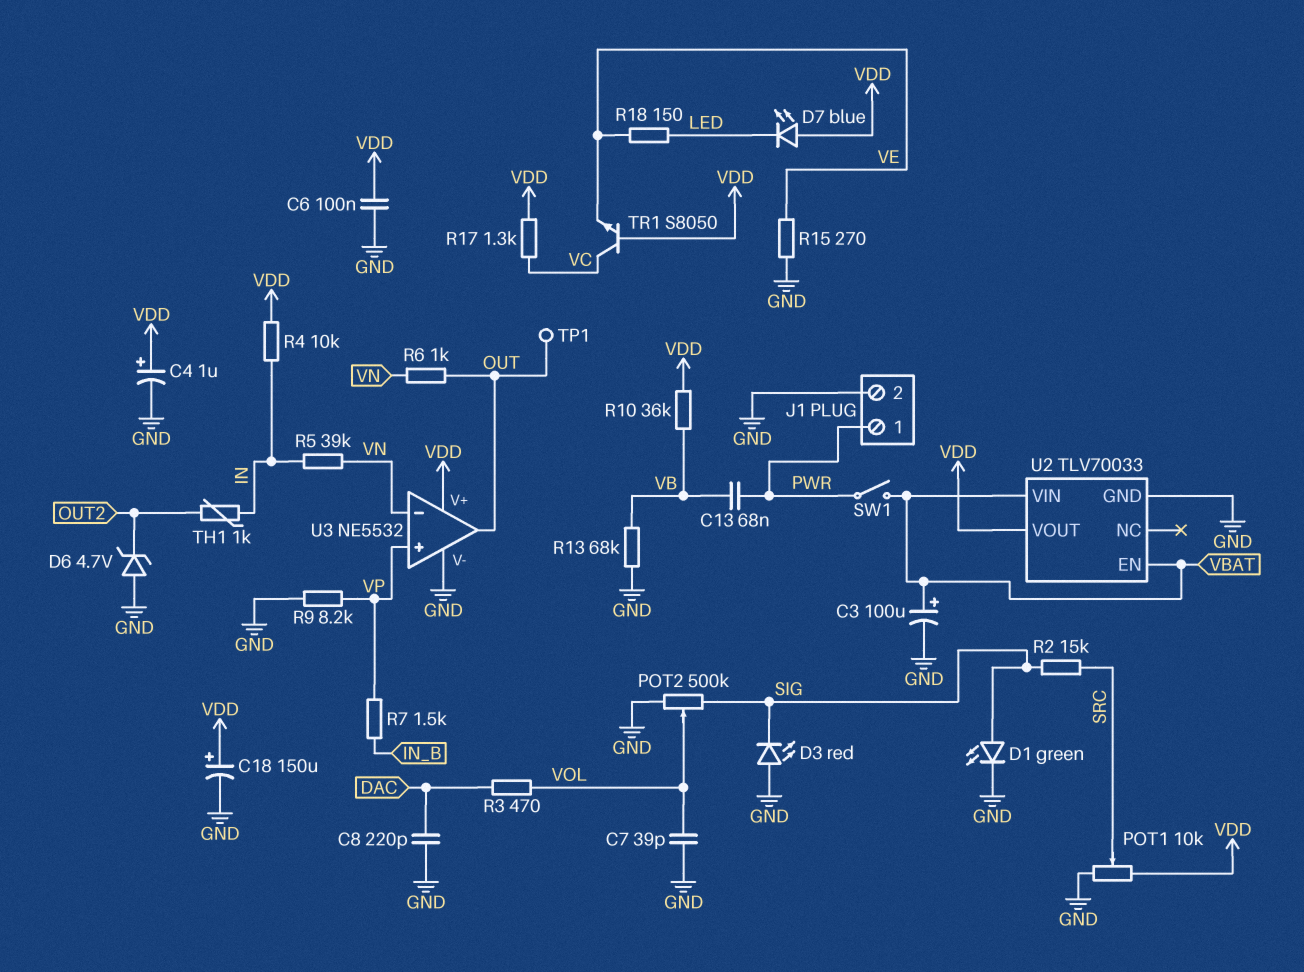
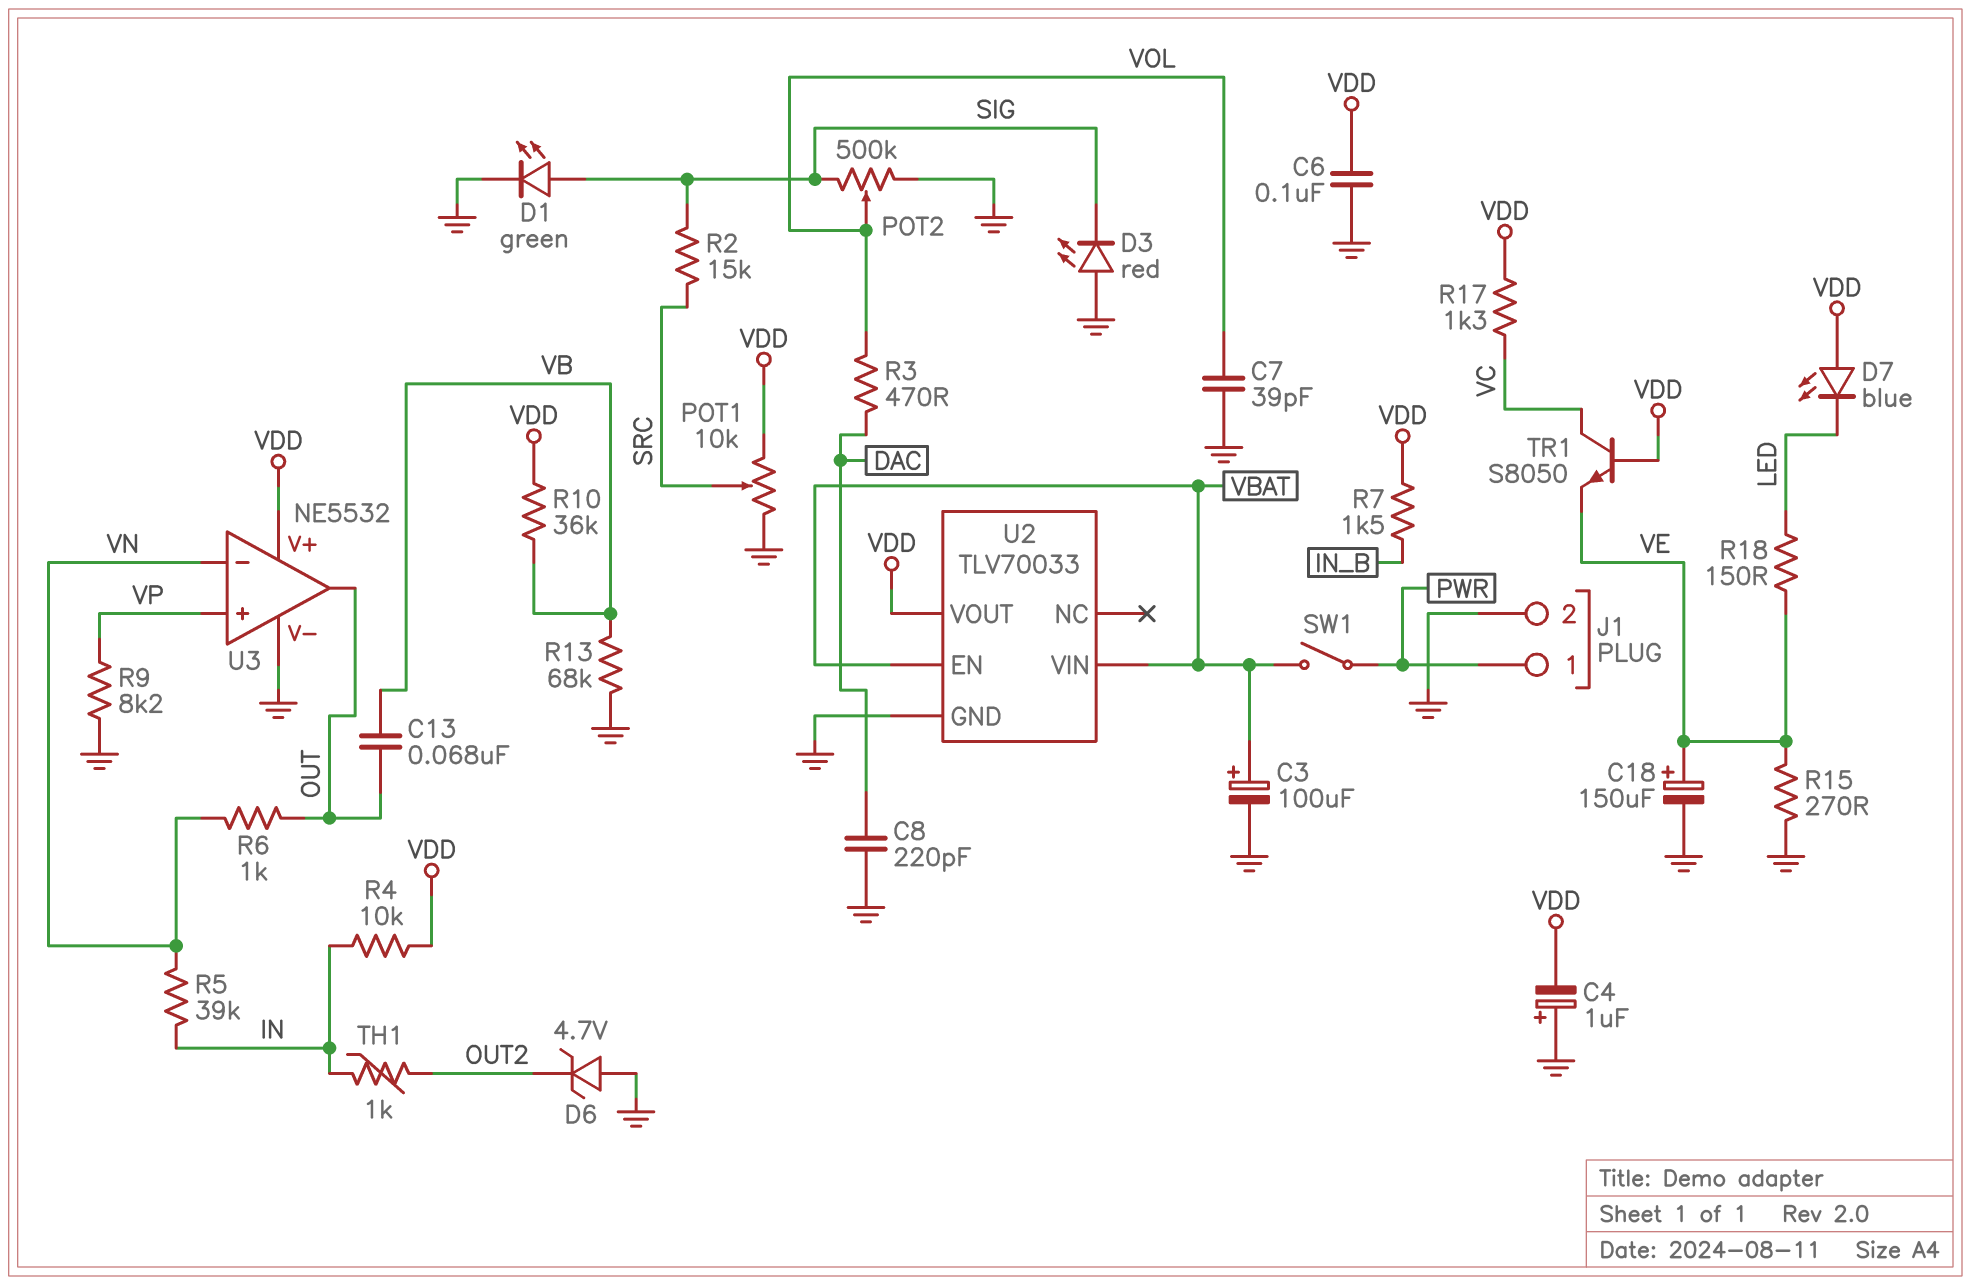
C4: 1uF (plus VDD, minus GND) -> 1uF (plus GND, minus VDD)
C13: 68nF (PWR, VB) -> 68nF (OUT, VB)
C18: 150uF (plus VDD, minus GND) -> 150uF (plus VE, minus GND)
R7: 1.5k (IN_B, VP) -> 1.5k (IN_B, VDD)
TP1: test point (OUT) -> none

